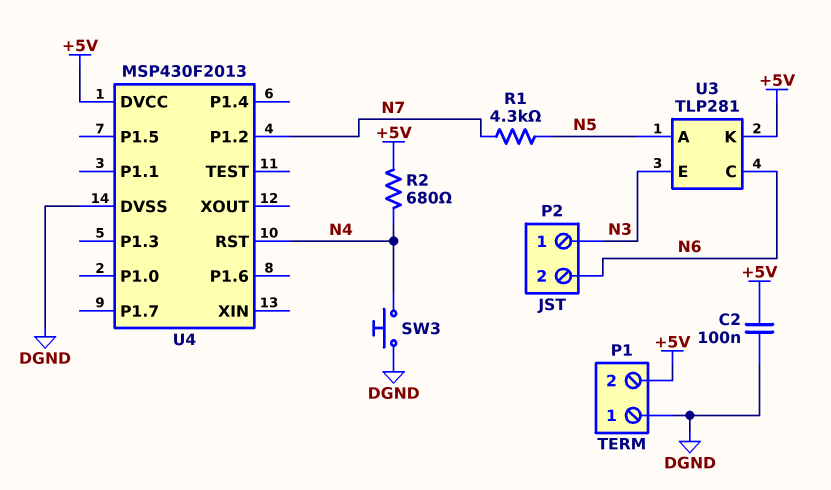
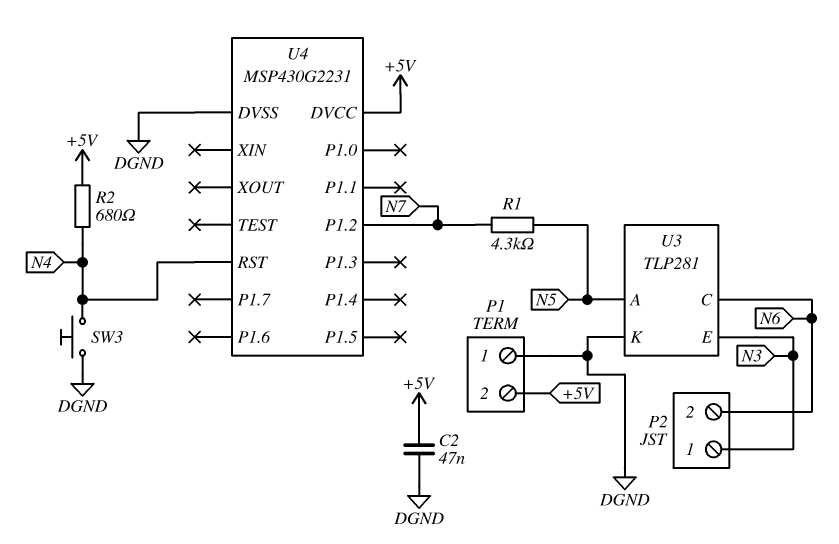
C2: 100nF (+5V, DGND) -> 47nF (+5V, DGND)
U3 pin K: +5V -> DGND
U4: MSP430F2013 -> MSP430G2231

